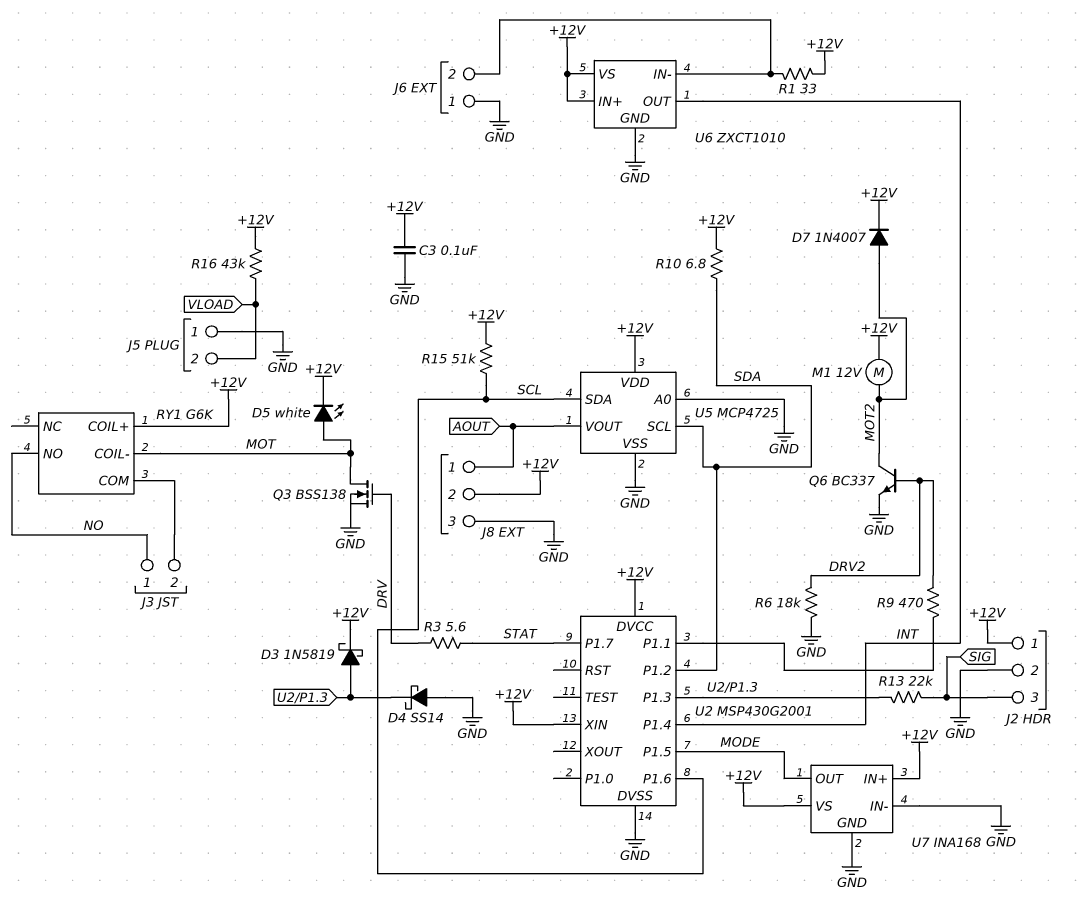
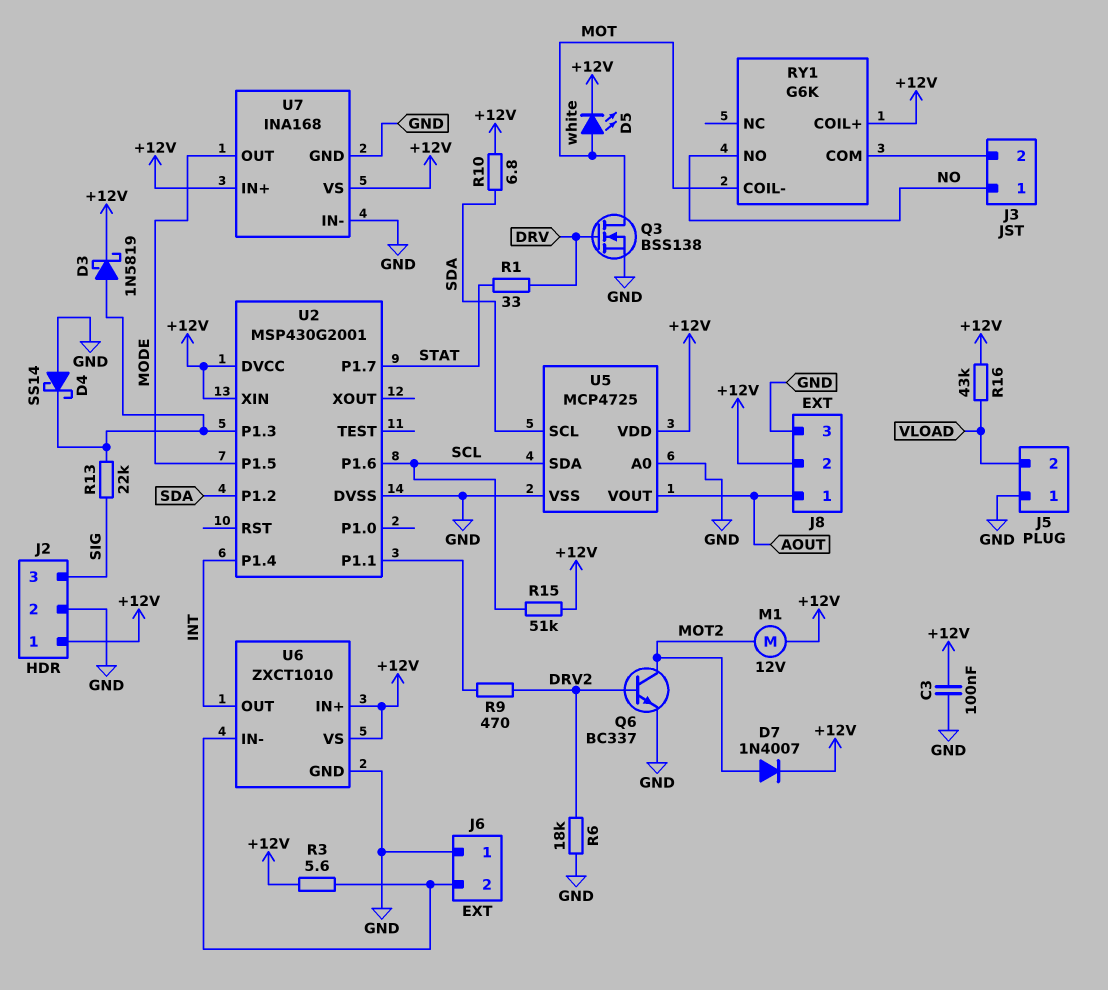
R1: 33 (+12V, J6/2) -> 33 (DRV, STAT)
R3: 5.6 (DRV, STAT) -> 5.6 (+12V, J6/2)

